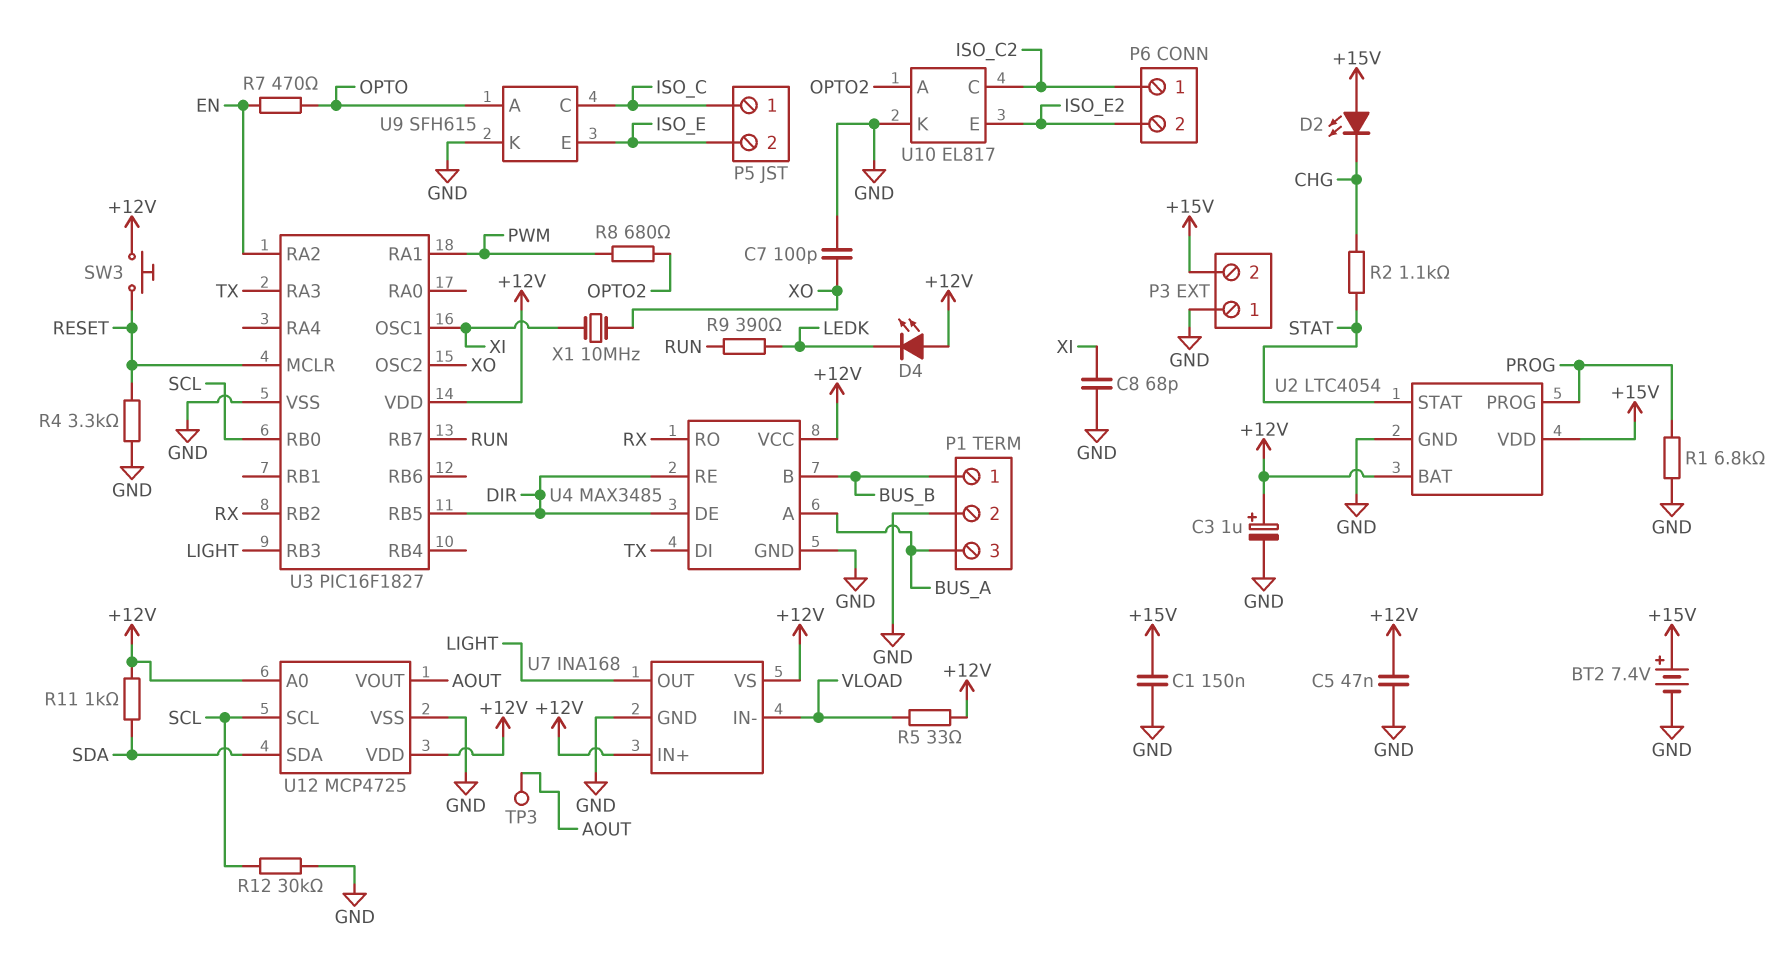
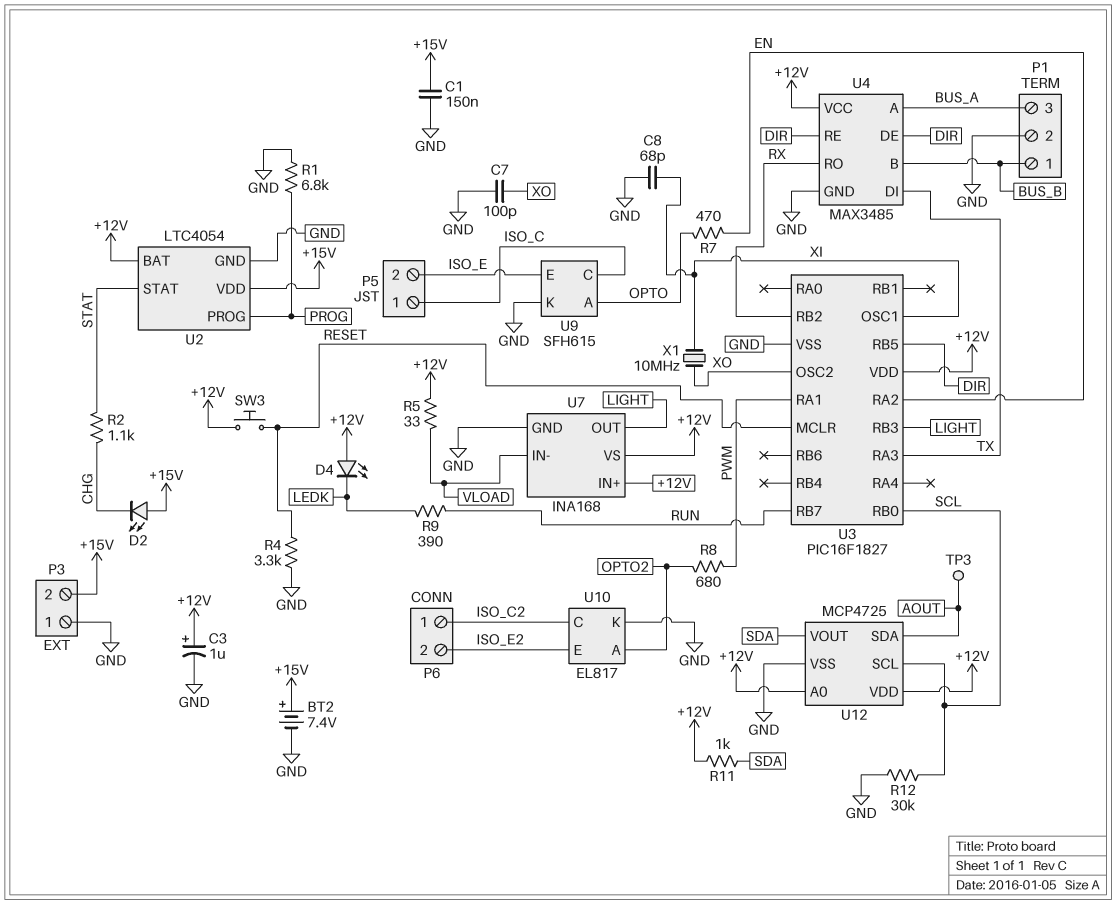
C5: 47nF (+12V, GND) -> none
U12 pin SDA: SDA -> AOUT
U12 pin VOUT: AOUT -> SDA

